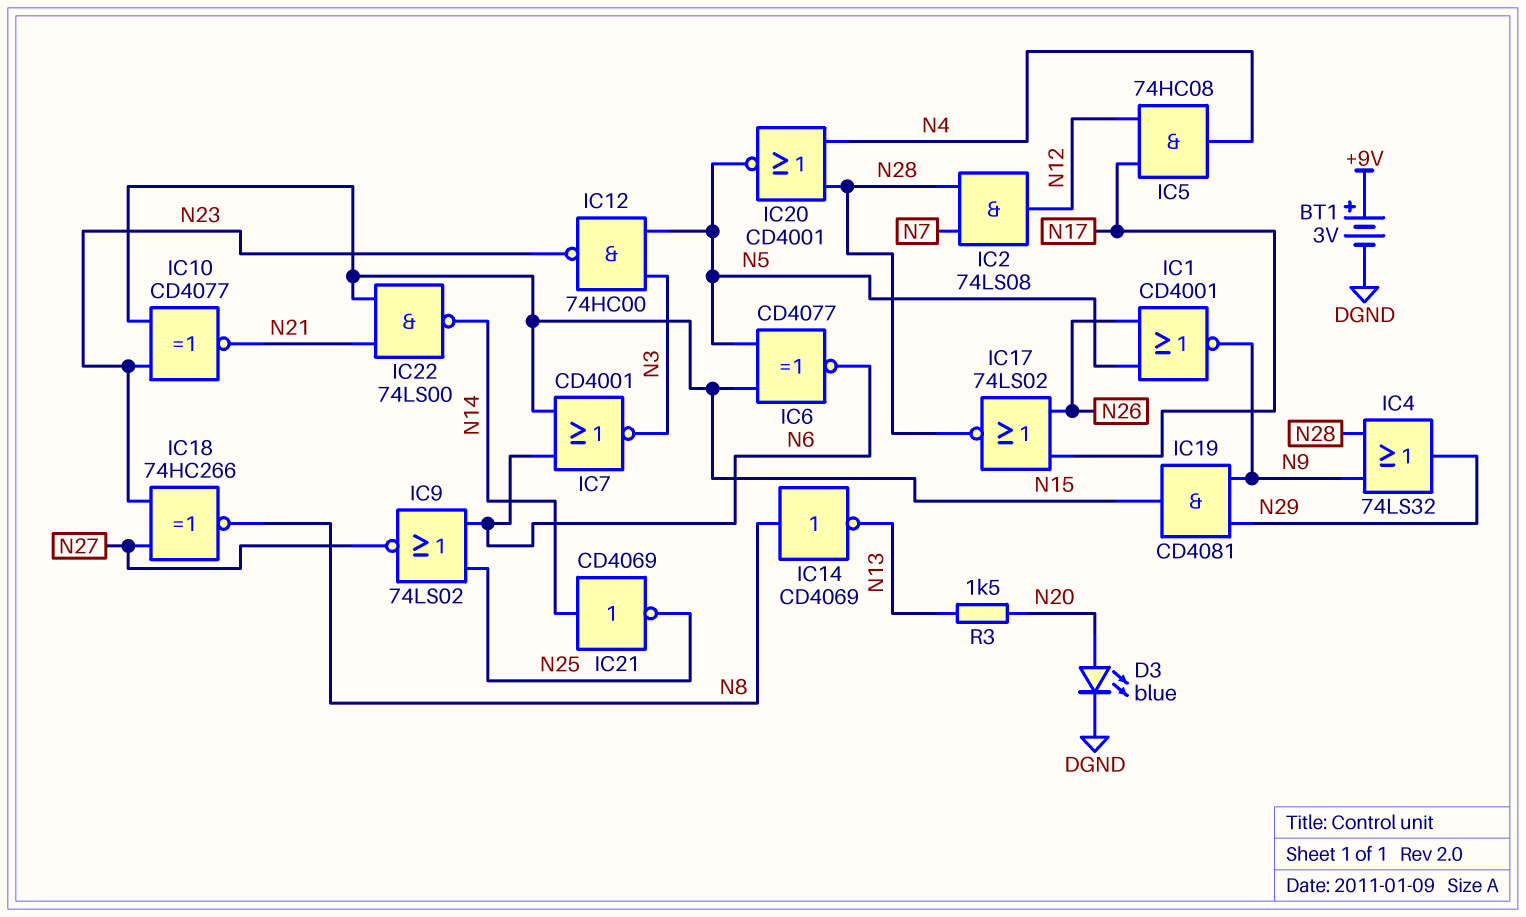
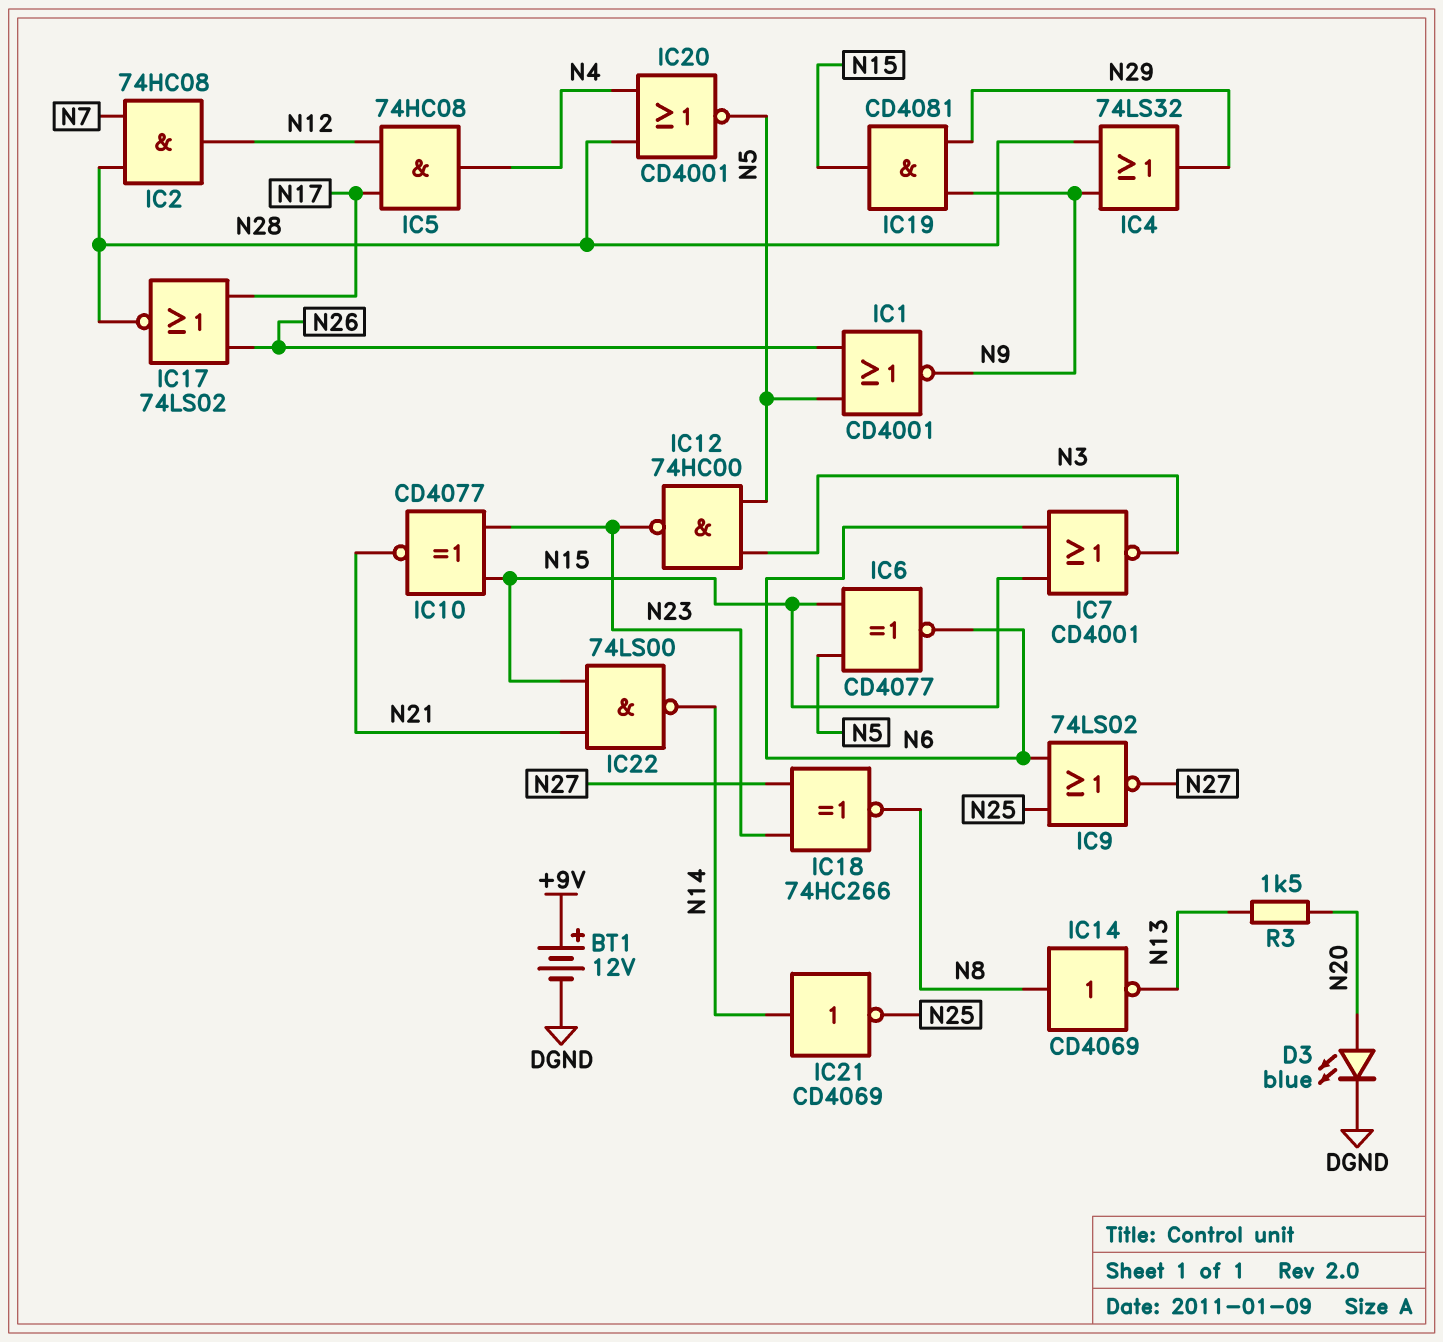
BT1: 3V (plus +9V, minus DGND) -> 12V (plus +9V, minus DGND)
IC2: AND 74LS08 (in N7, in N28, out N12) -> AND 74HC08 (in N7, in N28, out N12)

